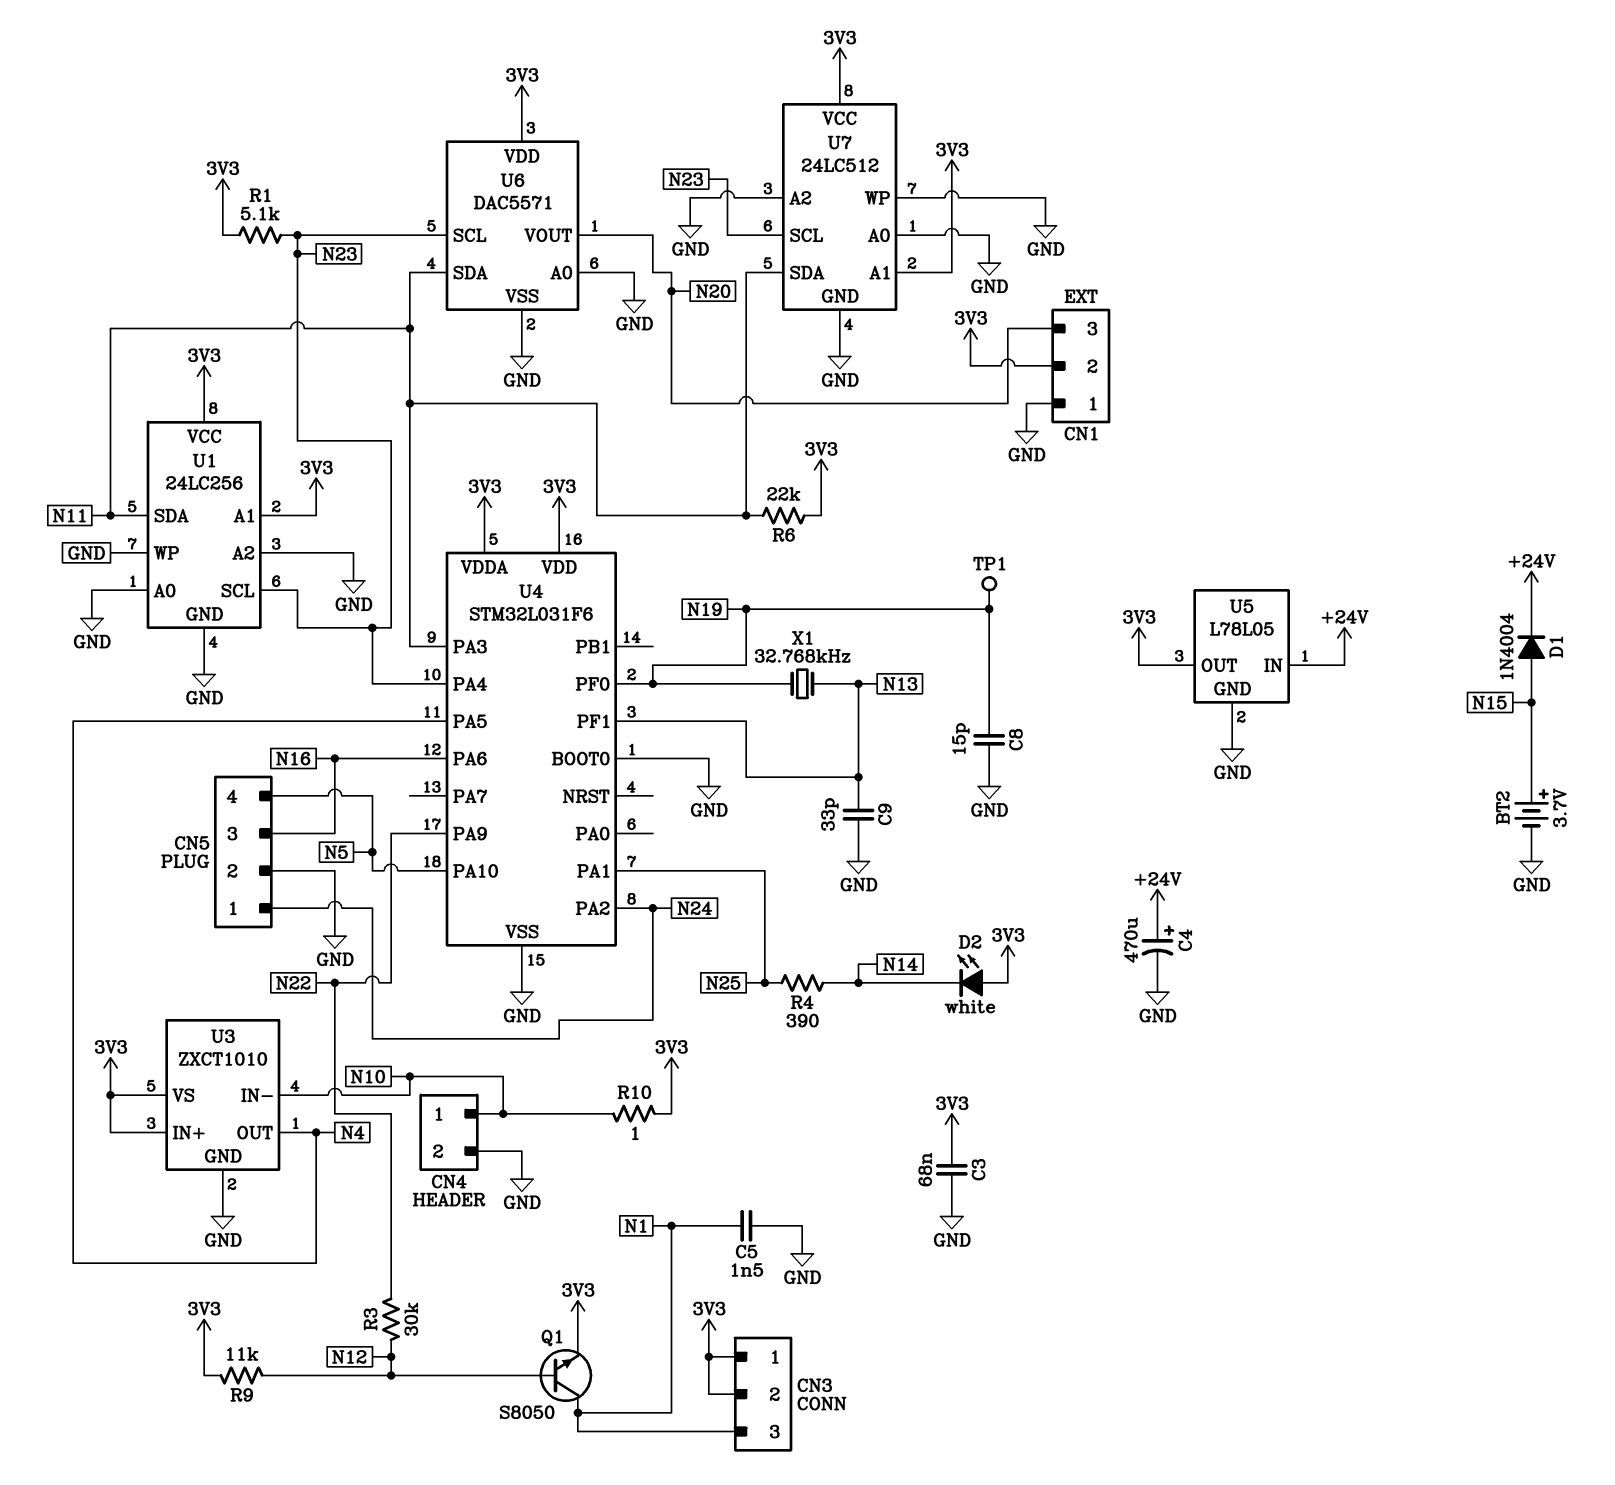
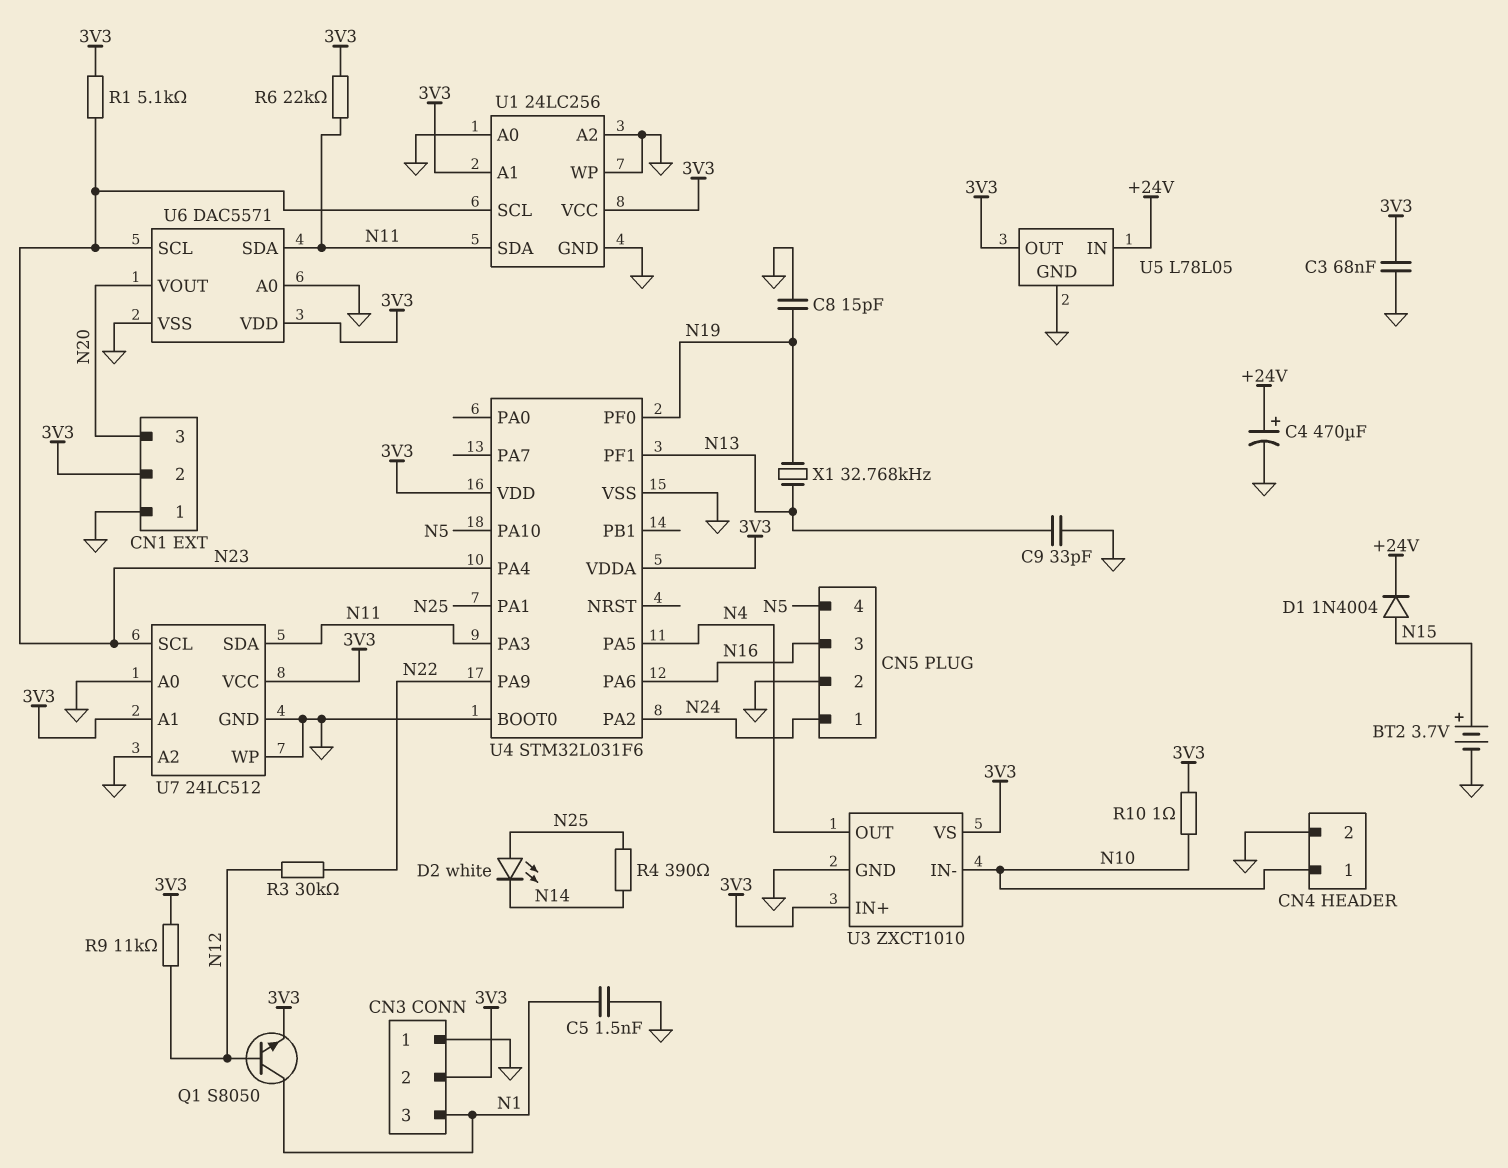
CN3 pin 1: 3V3 -> GND
D2: LED white (A 3V3, K N14) -> LED white (A N25, K N14)
TP1: test point (N19) -> none

